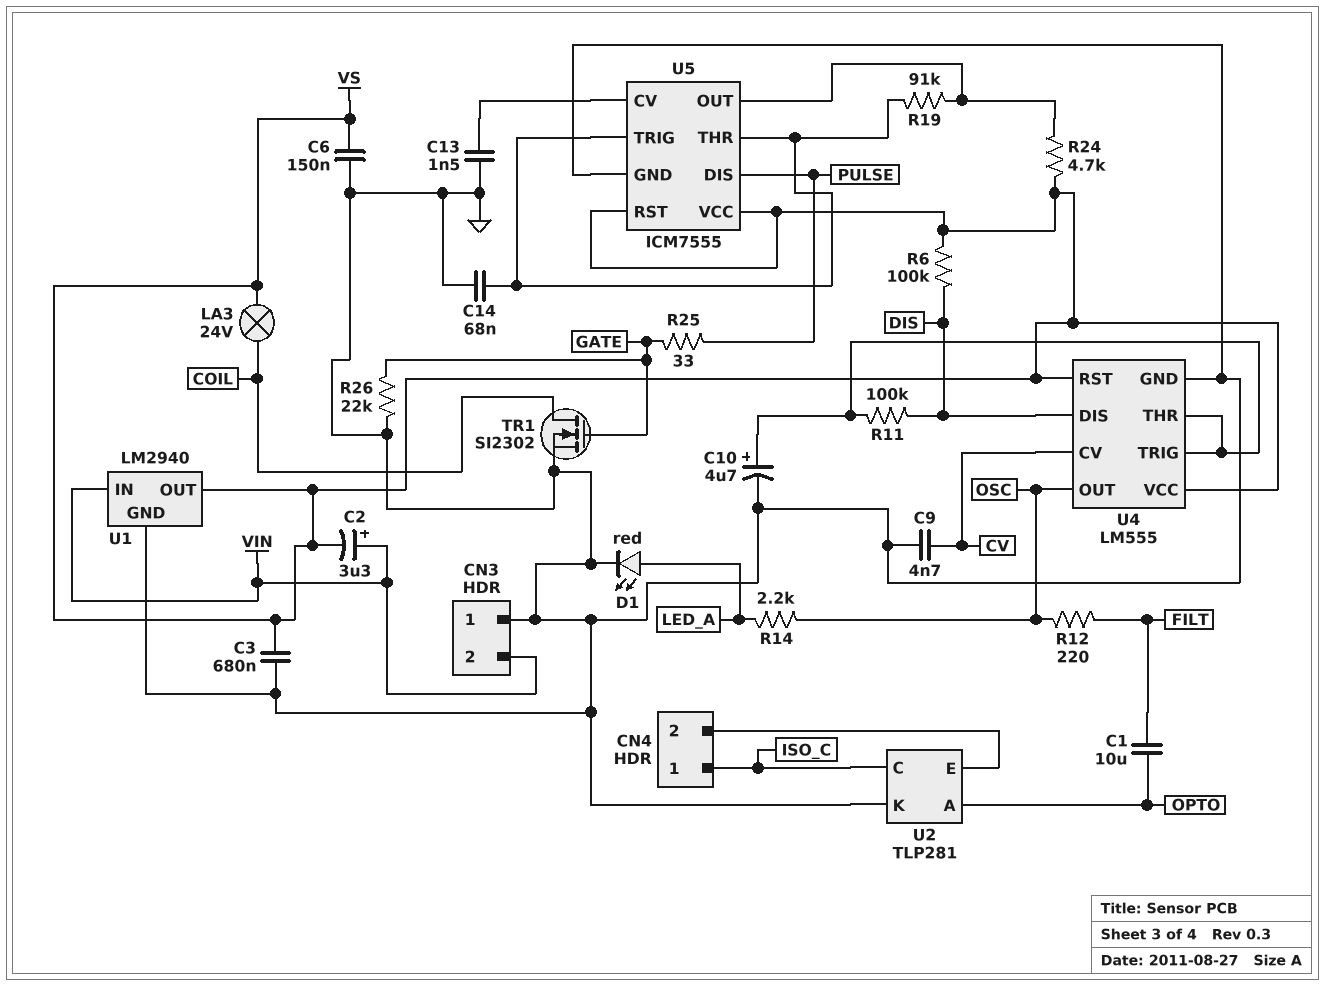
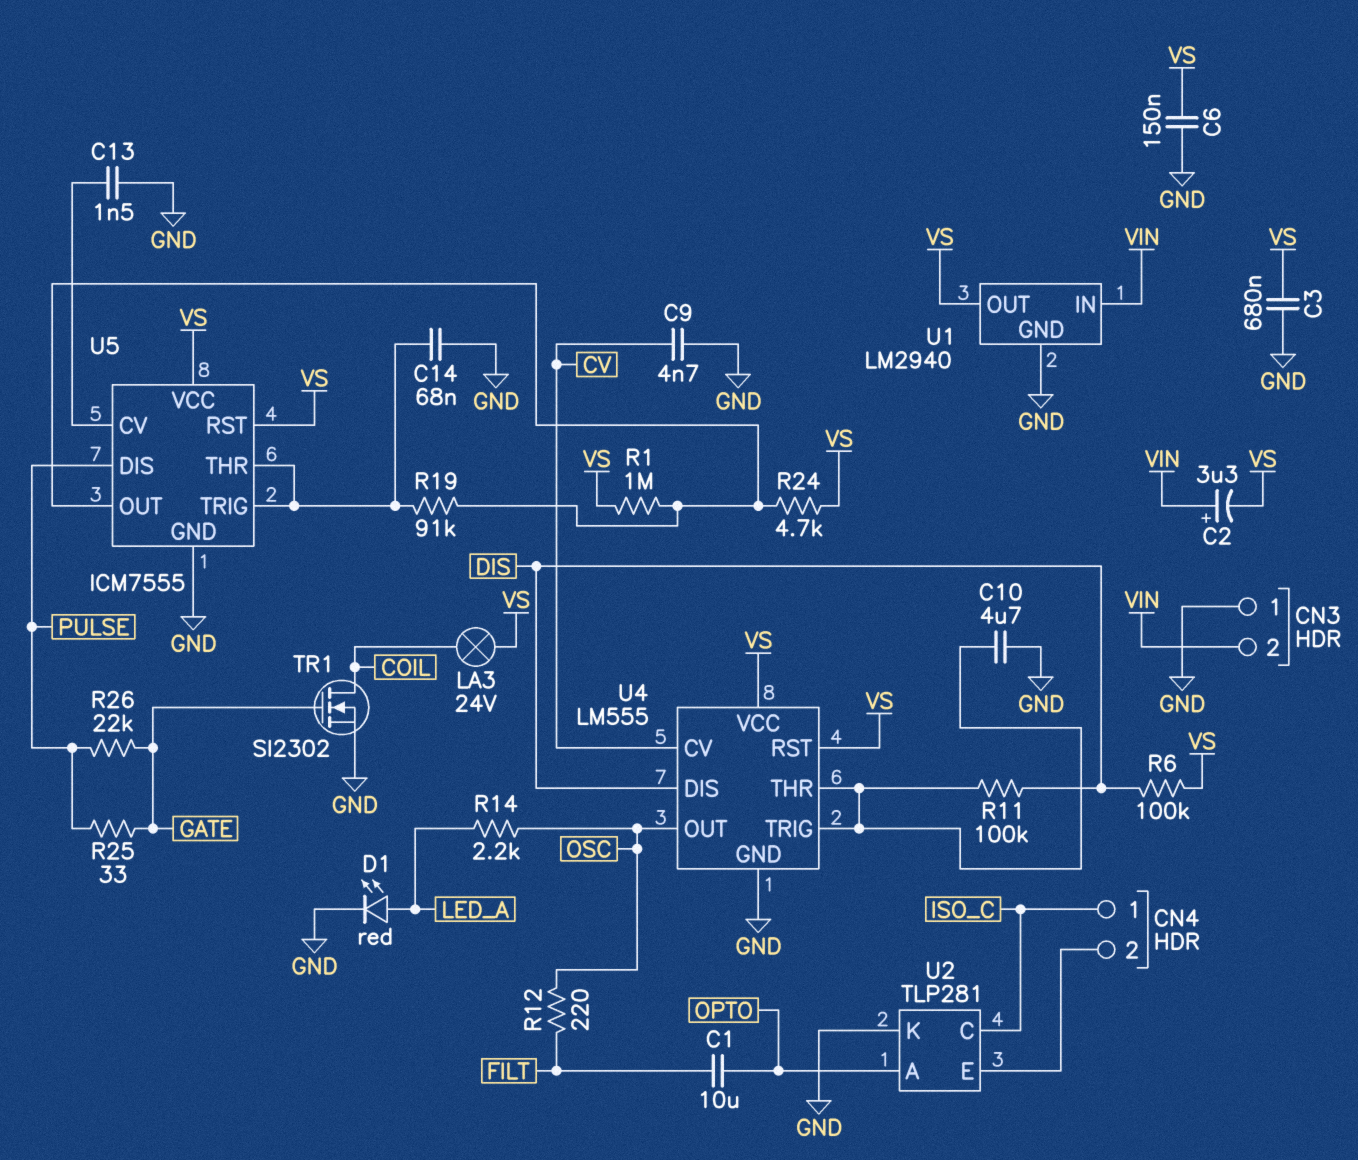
C10: 4.7uF (plus U4/THR, minus GND) -> 4.7uF (GND, U4/THR)
R1: none -> 1M (U5/OUT, VS)
R26: 22k (GATE, GND) -> 22k (GATE, PULSE)

